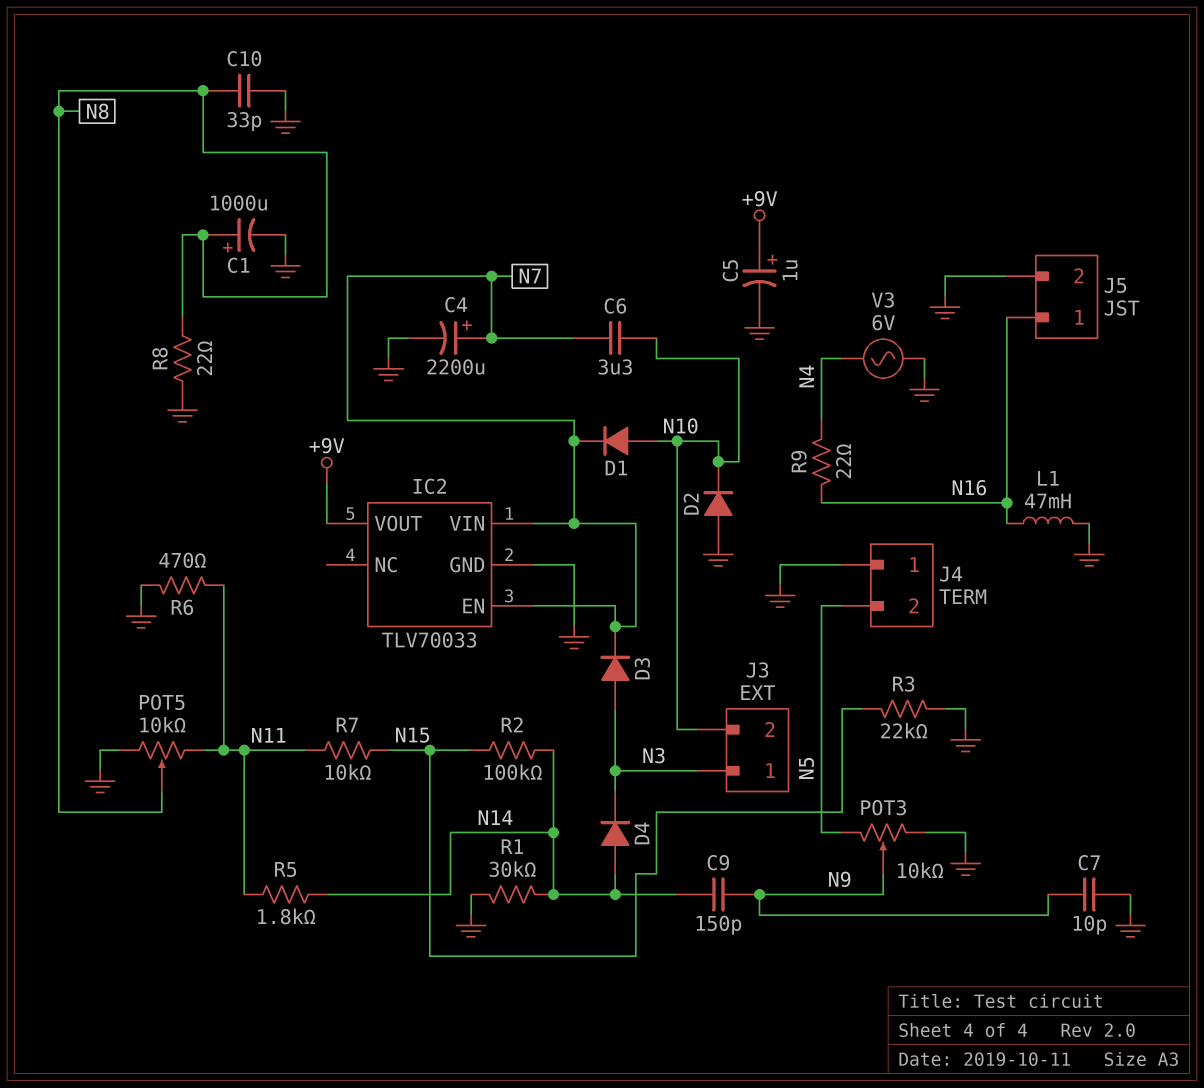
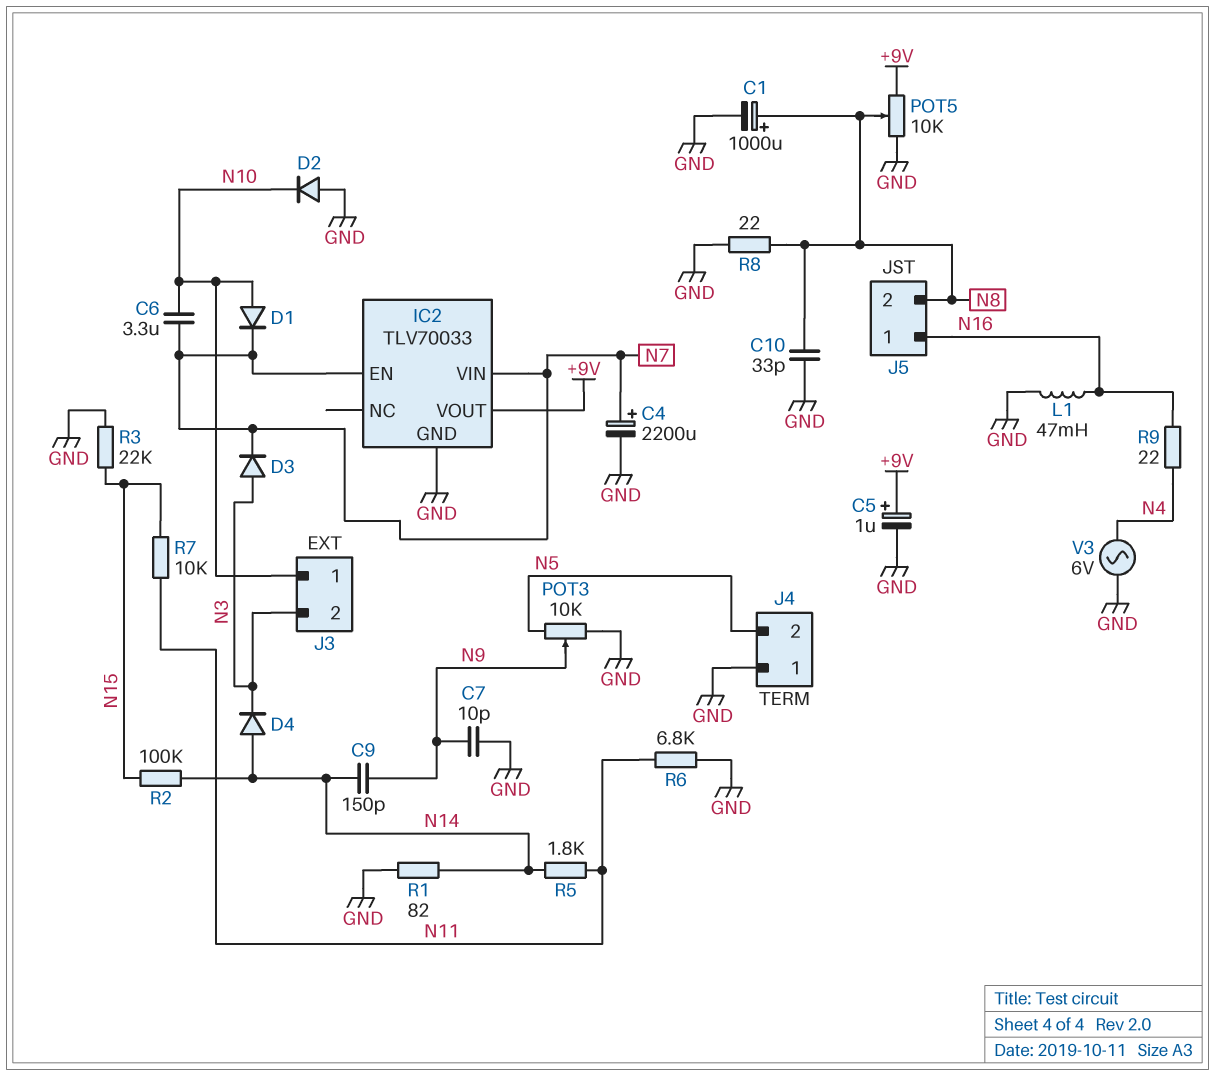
J3 pin 1: N3 -> N10
J3 pin 2: N10 -> N3
J5 pin 2: GND -> N8
POT5: 10k (GND, N11, wiper N8) -> 10k (+9V, GND, wiper N8)
R1: 30k (GND, N14) -> 82 (GND, N14)
R6: 470 (GND, N11) -> 6.8k (GND, N11)

